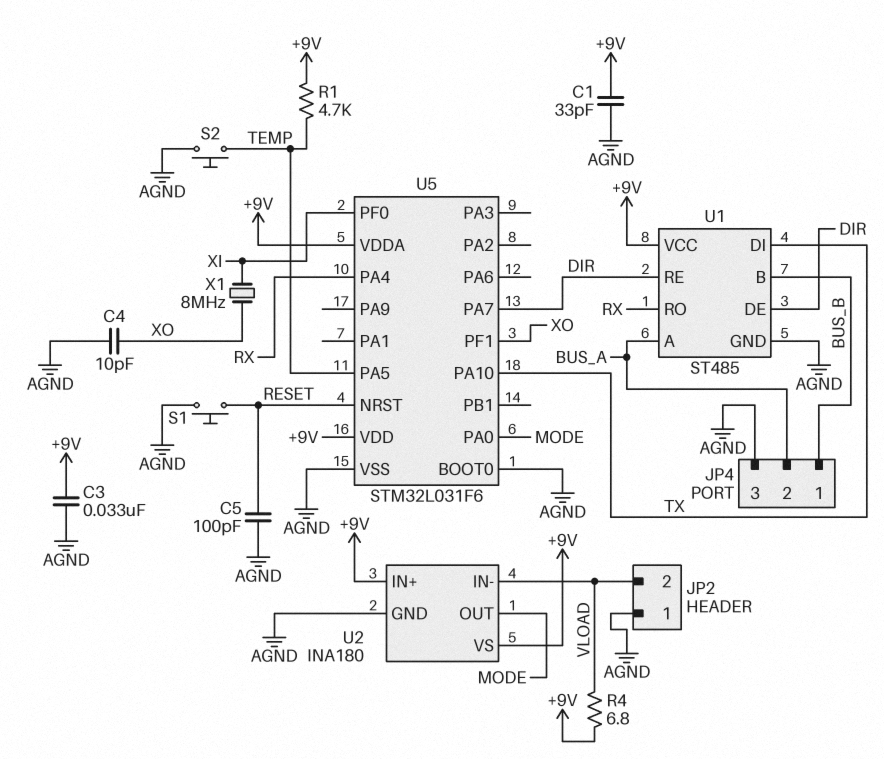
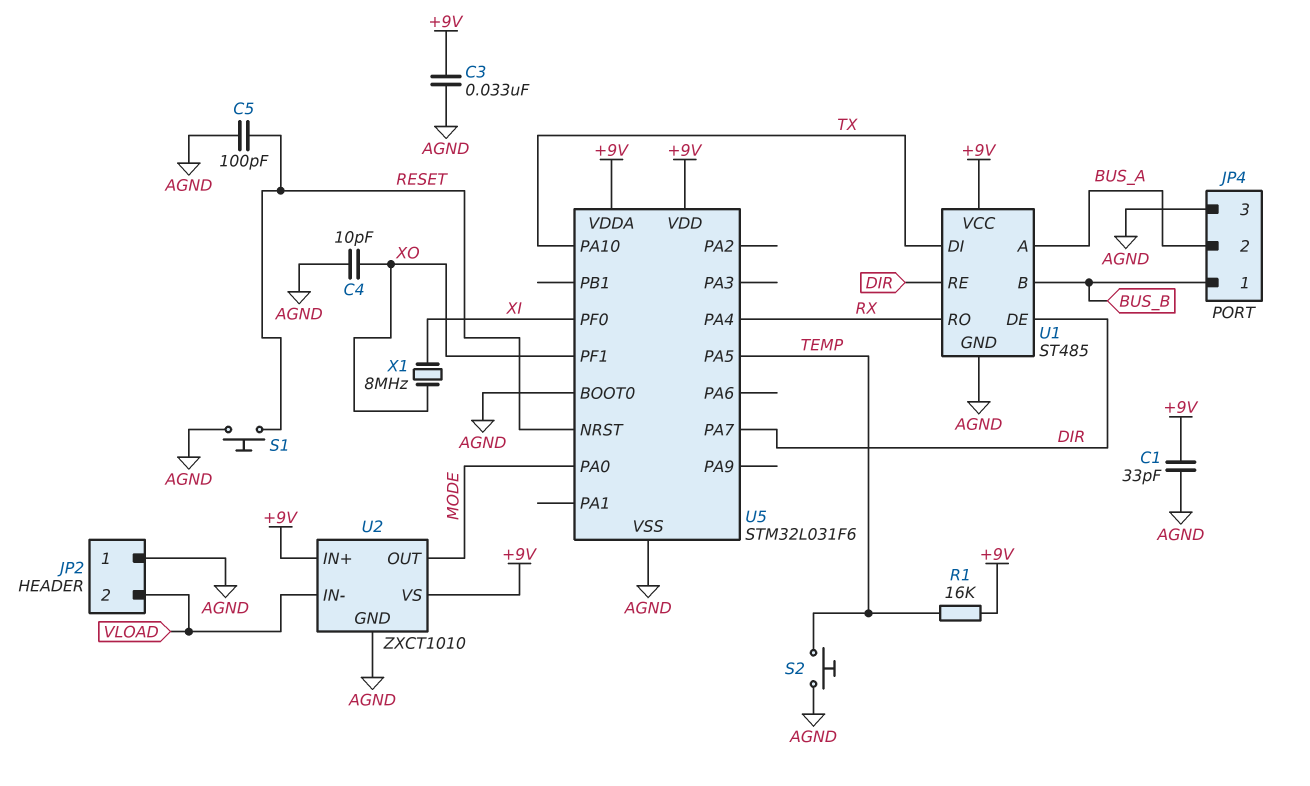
R1: 4.7k (+9V, TEMP) -> 16k (+9V, TEMP)
R4: 6.8 (+9V, VLOAD) -> none
U2: INA180 -> ZXCT1010

